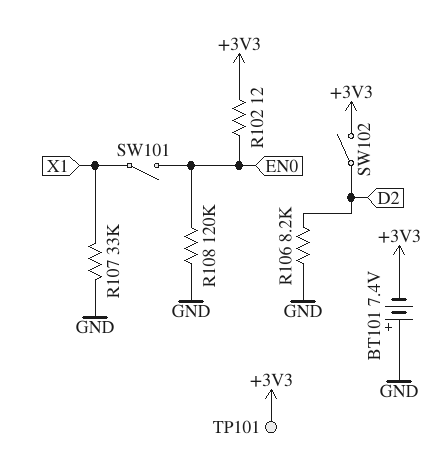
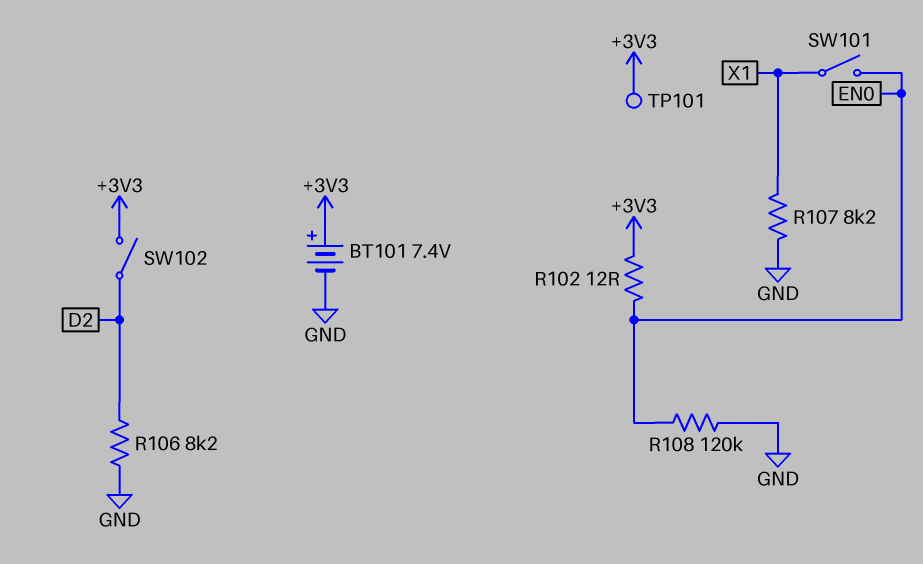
BT101: 7.4V (plus GND, minus +3V3) -> 7.4V (plus +3V3, minus GND)
R107: 33k (GND, X1) -> 8.2k (GND, X1)

